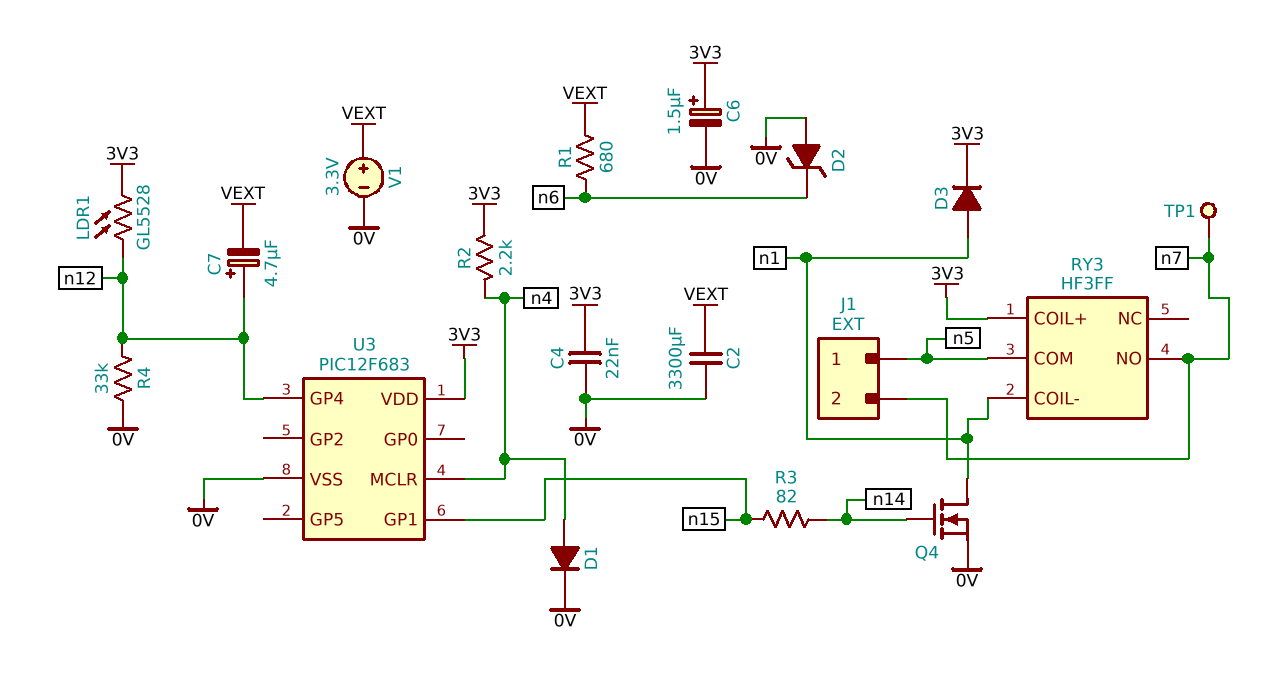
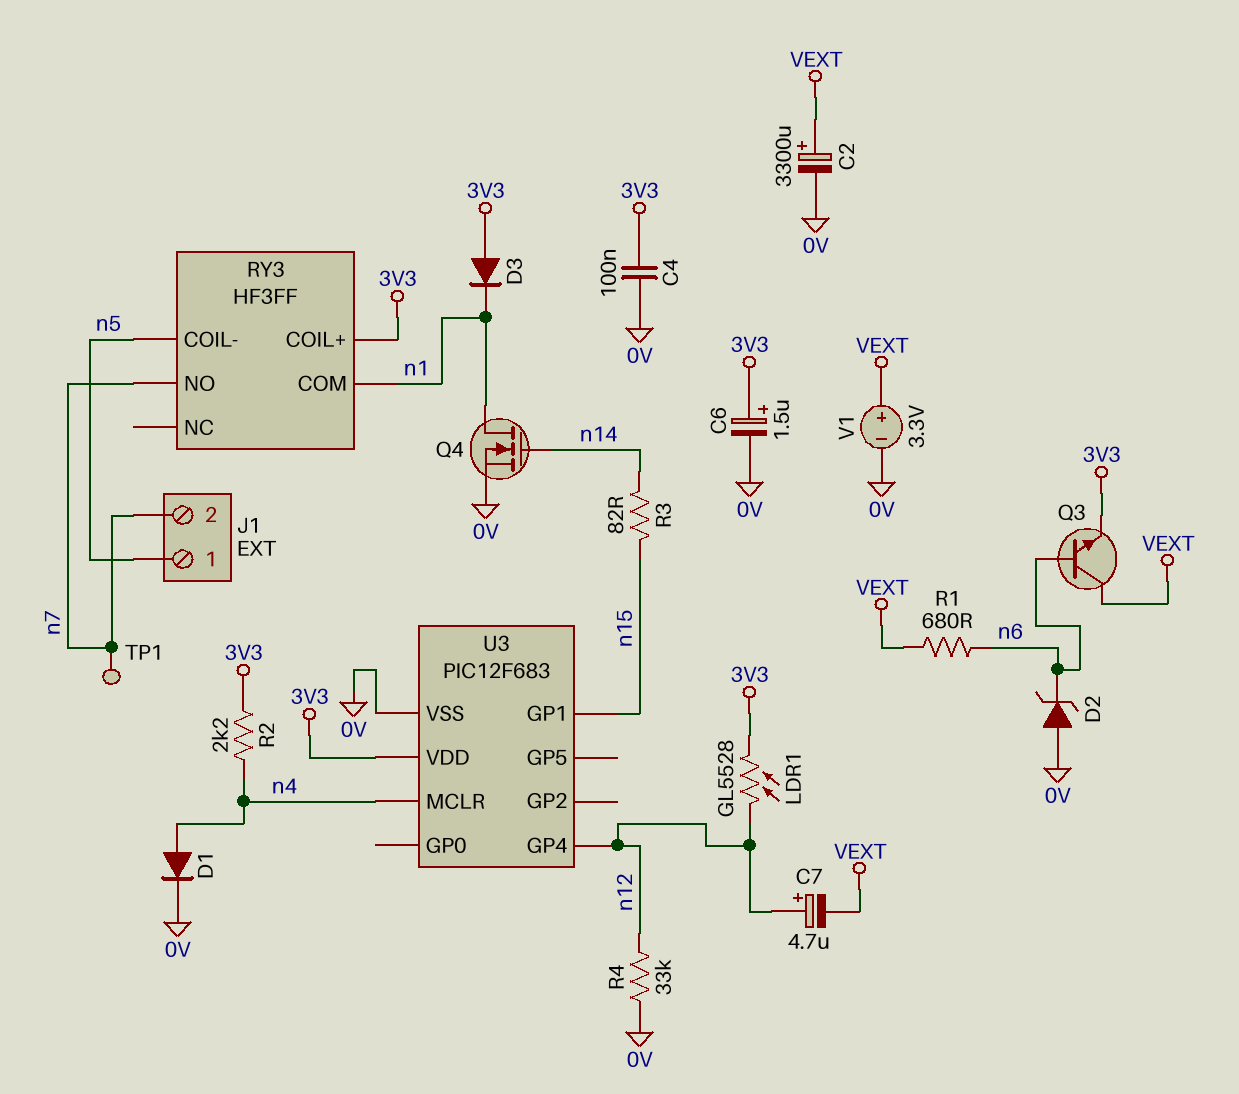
C2: 3300uF (0V, VEXT) -> 3300uF (plus VEXT, minus 0V)
C4: 22nF (0V, 3V3) -> 100nF (0V, 3V3)
D3: diode (A n1, K 3V3) -> diode (A 3V3, K n1)
Q3: none -> NPN (B n6, C VEXT, E 3V3)
RY3 pin COIL-: n1 -> n5
RY3 pin COM: n5 -> n1

